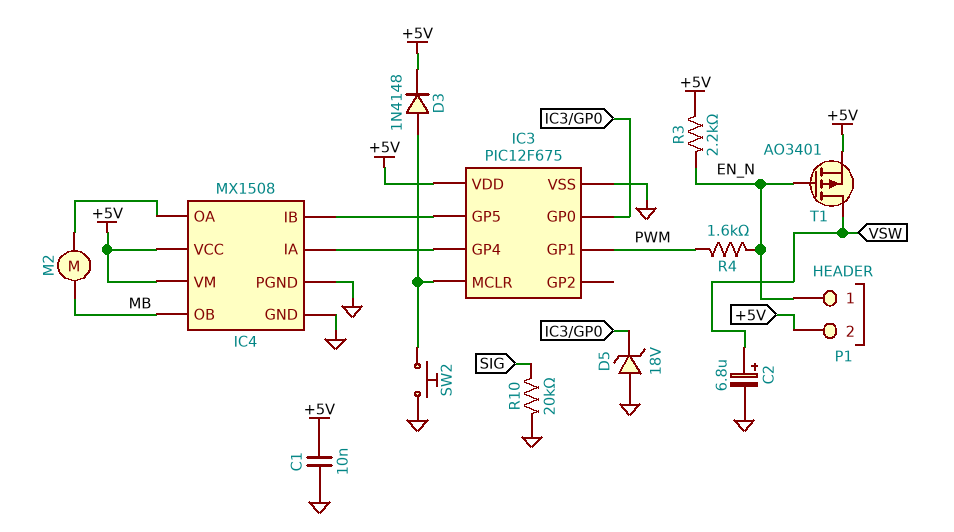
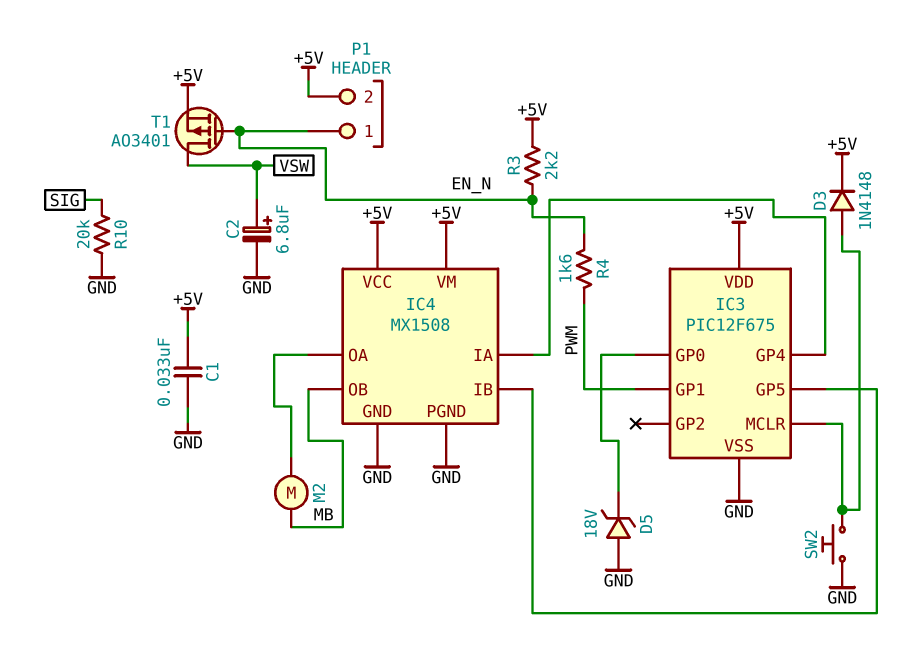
C1: 10nF (+5V, GND) -> 33nF (+5V, GND)

